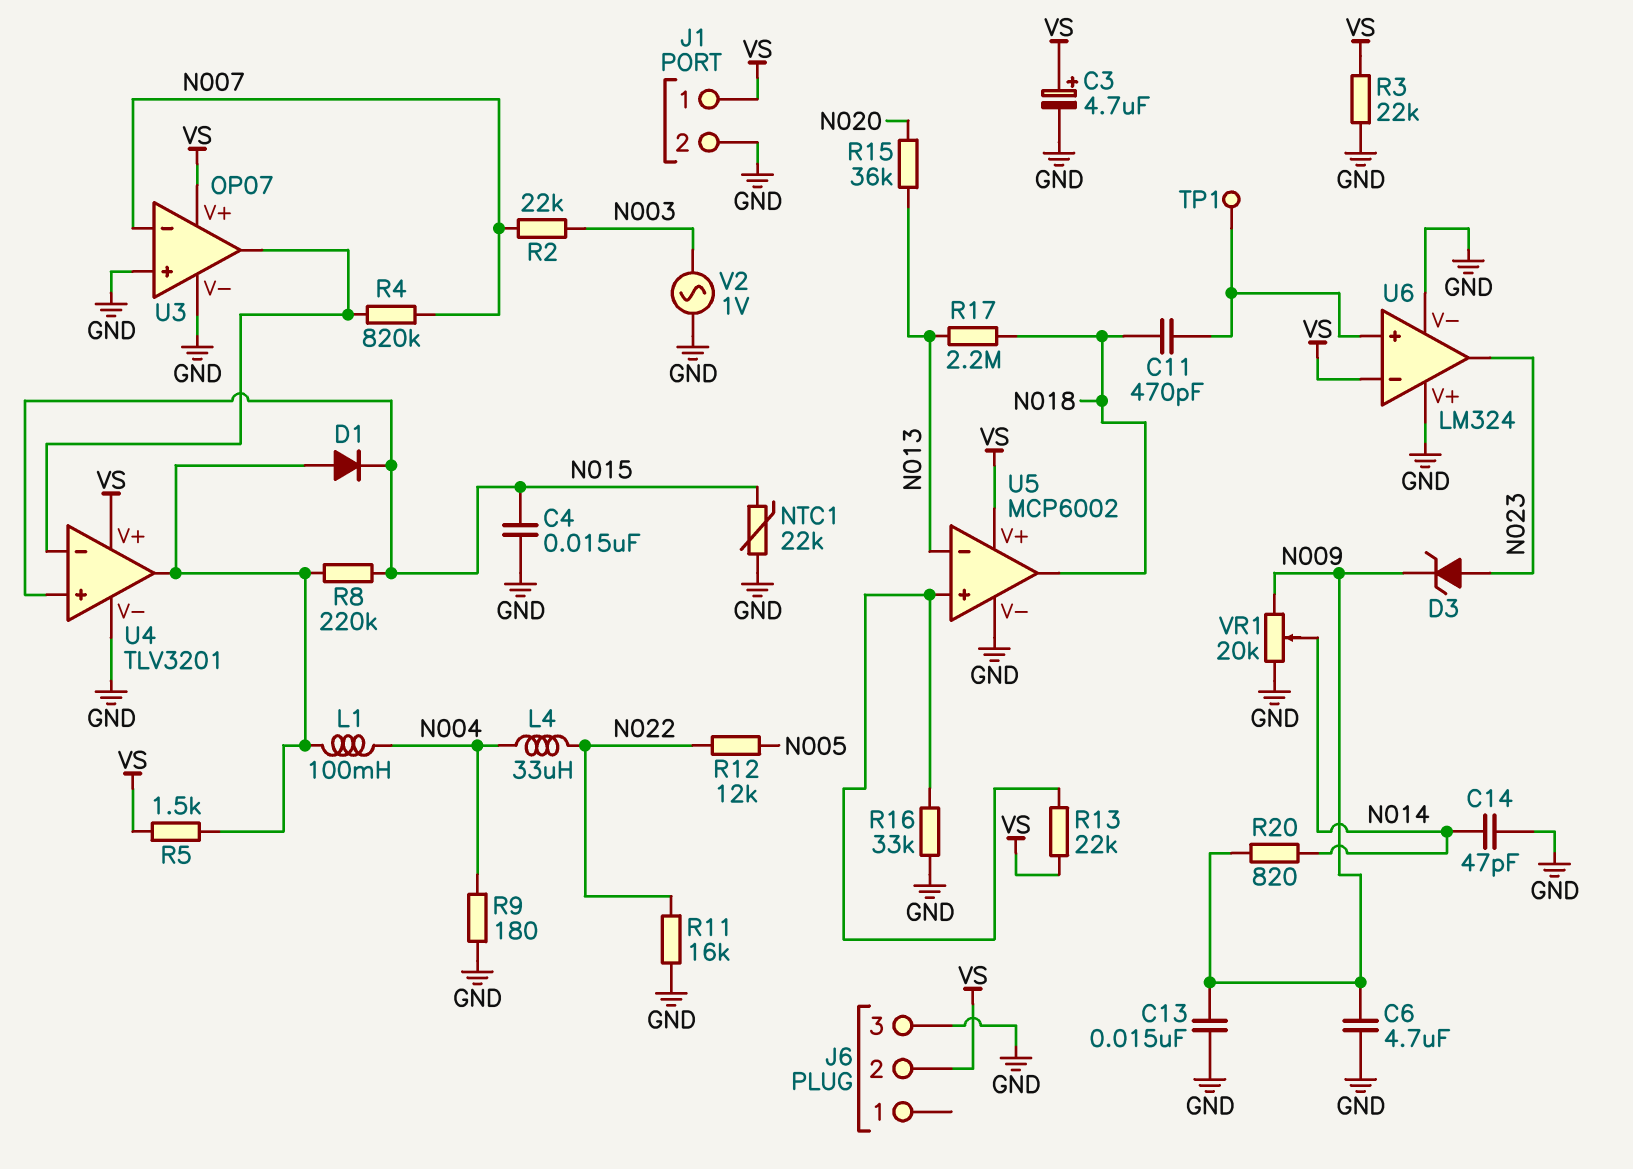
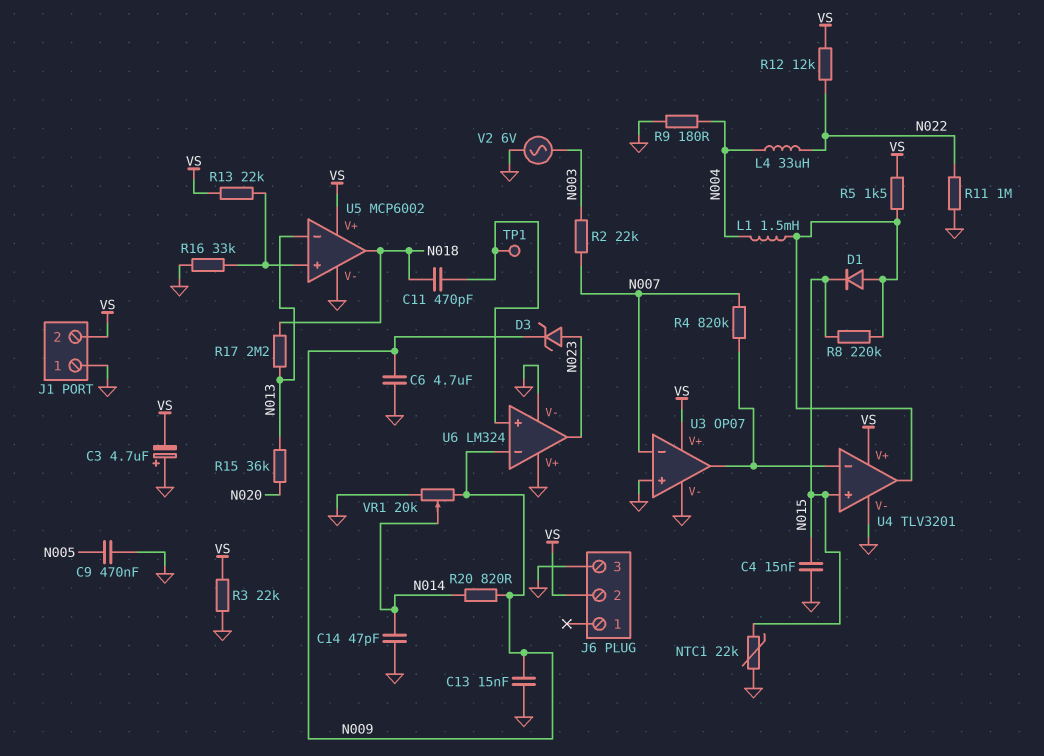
C3: 4.7uF (plus VS, minus GND) -> 4.7uF (plus GND, minus VS)
C9: none -> 470nF (GND, N005)
J1 pin 1: VS -> GND
J1 pin 2: GND -> VS
L1: 100mH (N004, U4/out) -> 1.5mH (N004, U4/out)
R11: 16k (GND, N022) -> 1M (GND, N022)
R12: 12k (N005, N022) -> 12k (N022, VS)
U6 pin in-: VS -> N009
V2: AC 1V (GND, N003) -> AC 6V (GND, N003)

